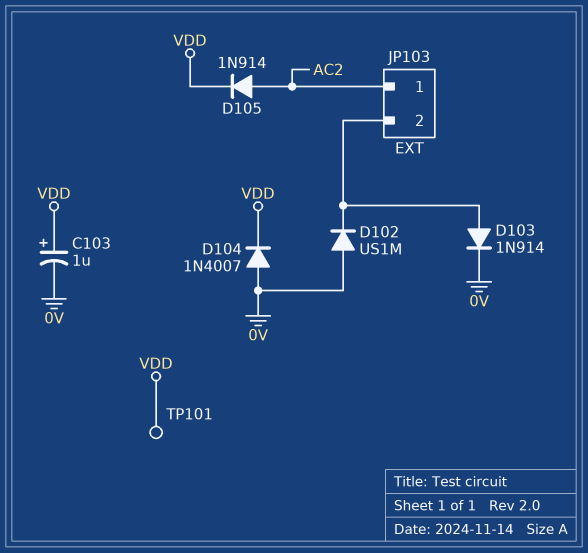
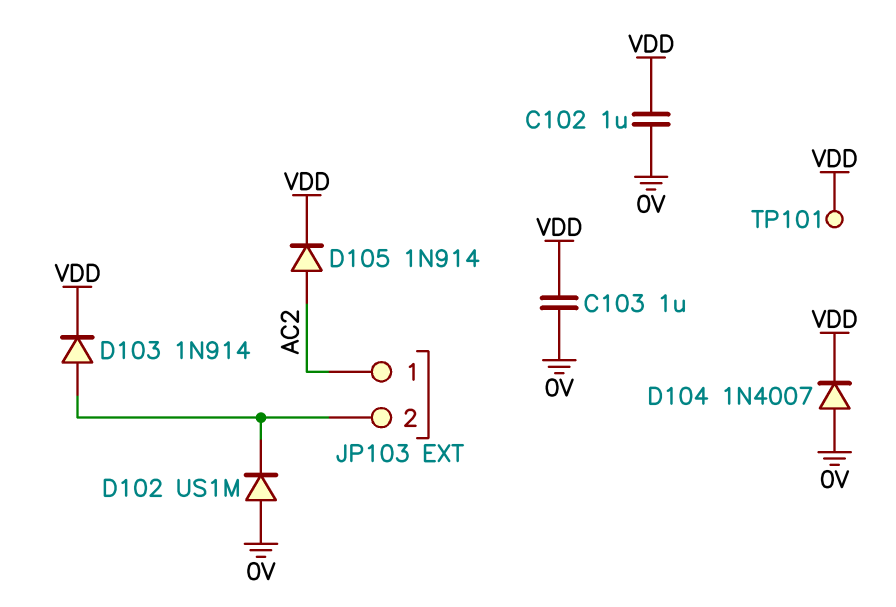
C102: none -> 1uF (0V, VDD)
C103: 1uF (plus VDD, minus 0V) -> 1uF (0V, VDD)
D103: diode 1N914 (A JP103/2, K 0V) -> diode 1N914 (A JP103/2, K VDD)

